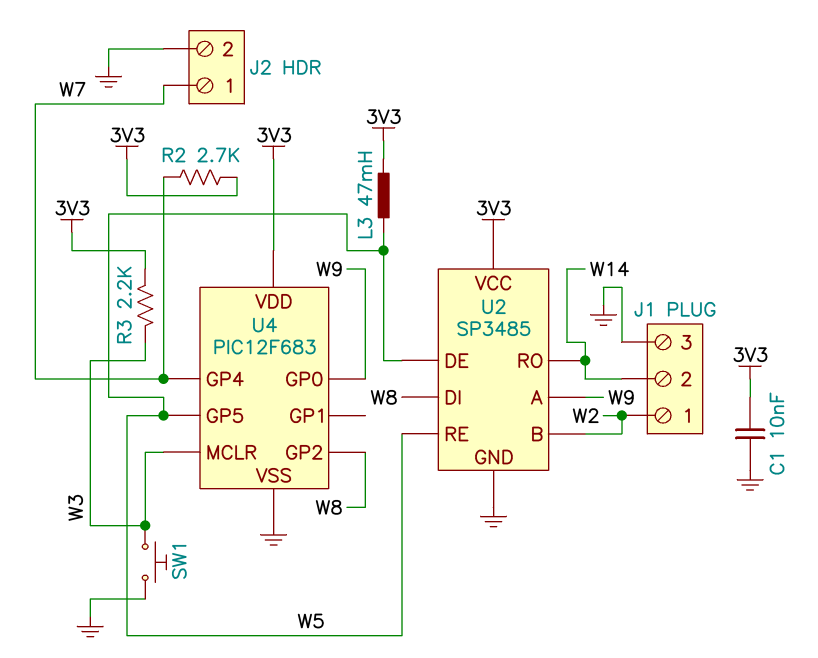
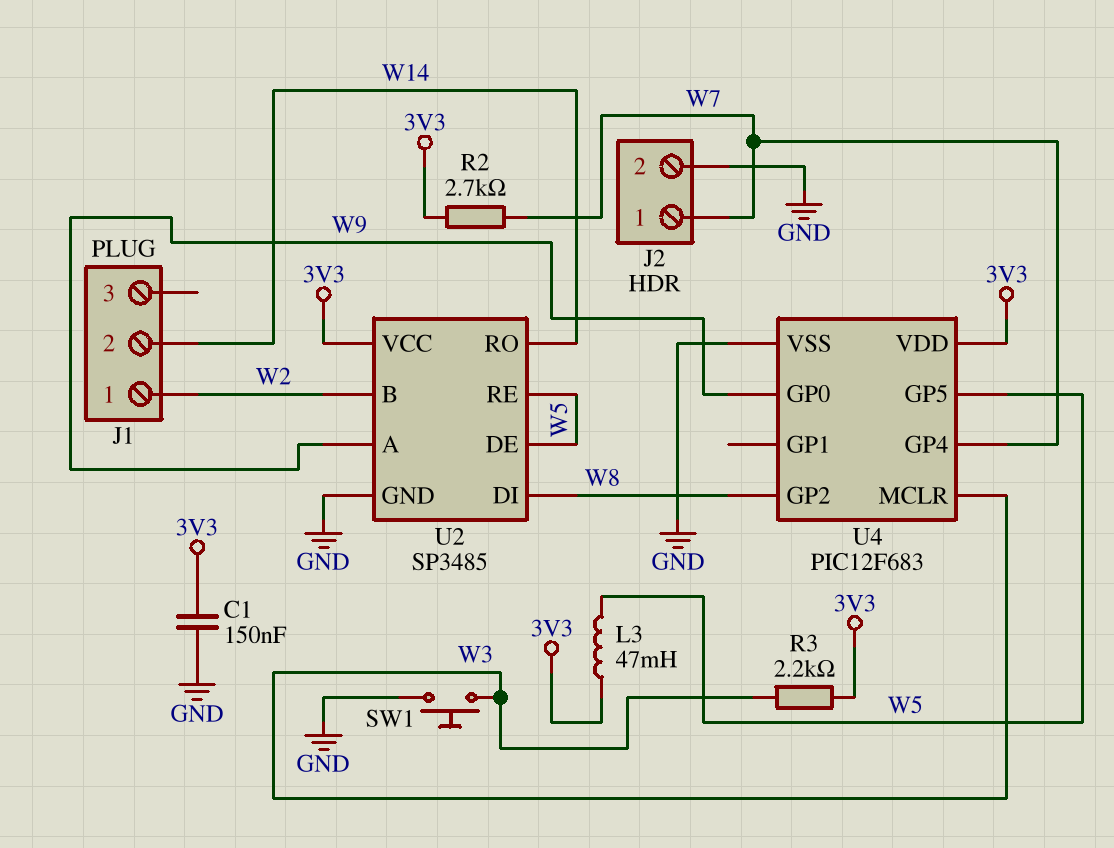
C1: 10nF (3V3, GND) -> 150nF (3V3, GND)
J1 pin 3: GND -> none

